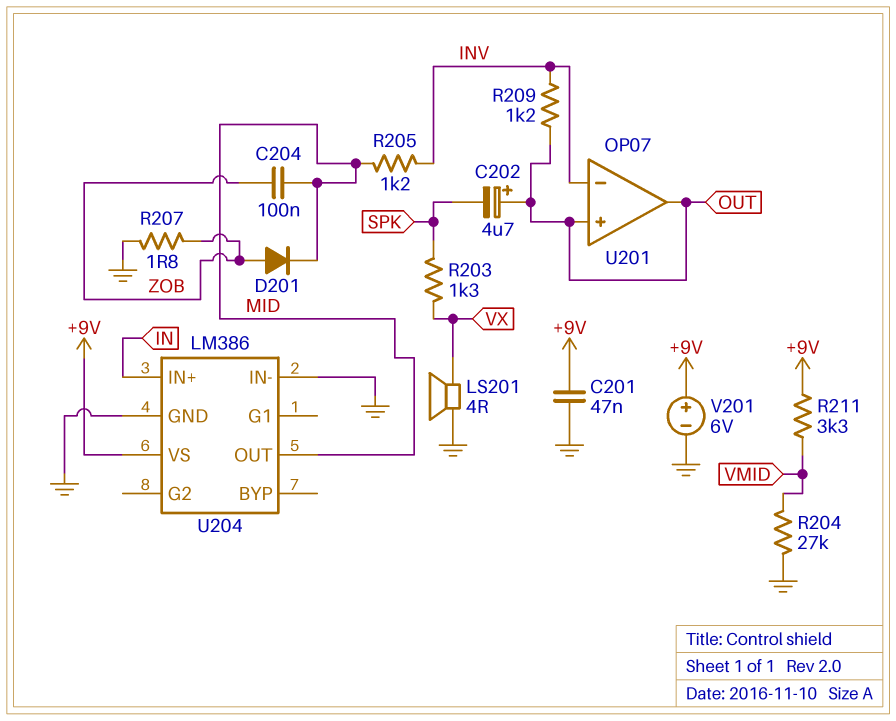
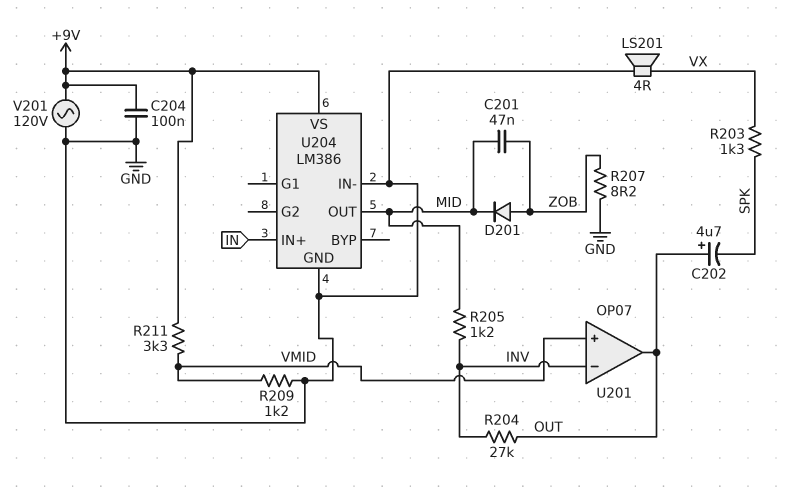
C201: 47nF (+9V, GND) -> 47nF (MID, ZOB)
C204: 100nF (MID, ZOB) -> 100nF (+9V, GND)
R204: 27k (GND, VMID) -> 27k (INV, OUT)
R207: 1.8 (GND, ZOB) -> 8.2 (GND, ZOB)
R209: 1.2k (INV, OUT) -> 1.2k (GND, VMID)
U201 pin in+: OUT -> VMID
V201: 6V (plus +9V, minus GND) -> AC 120V (+9V, GND)

